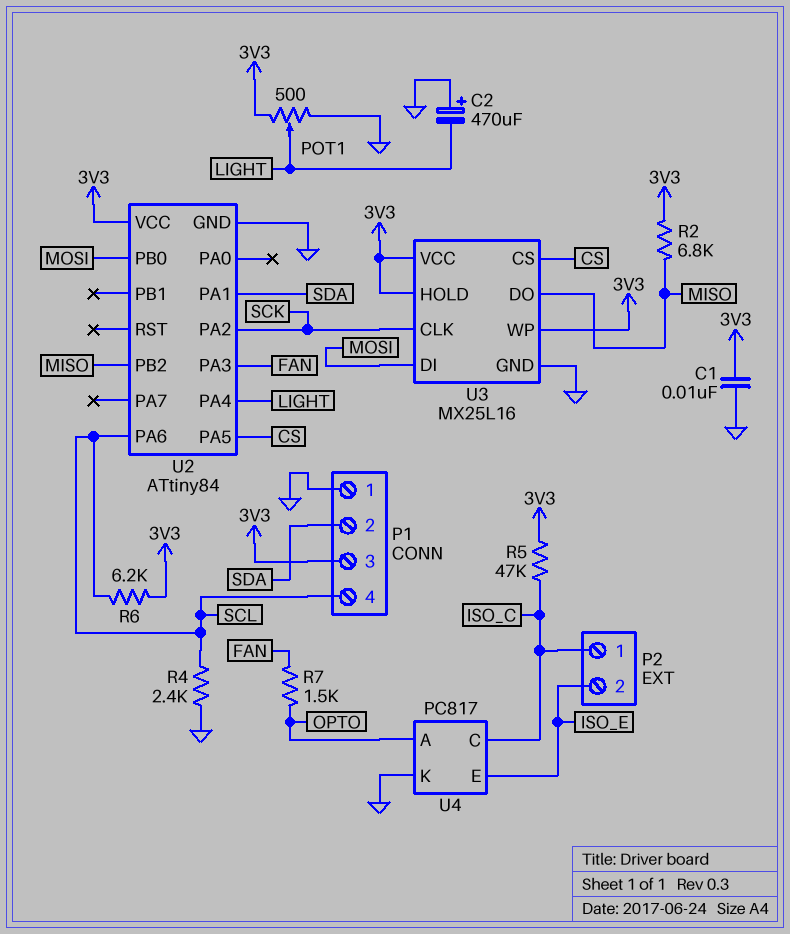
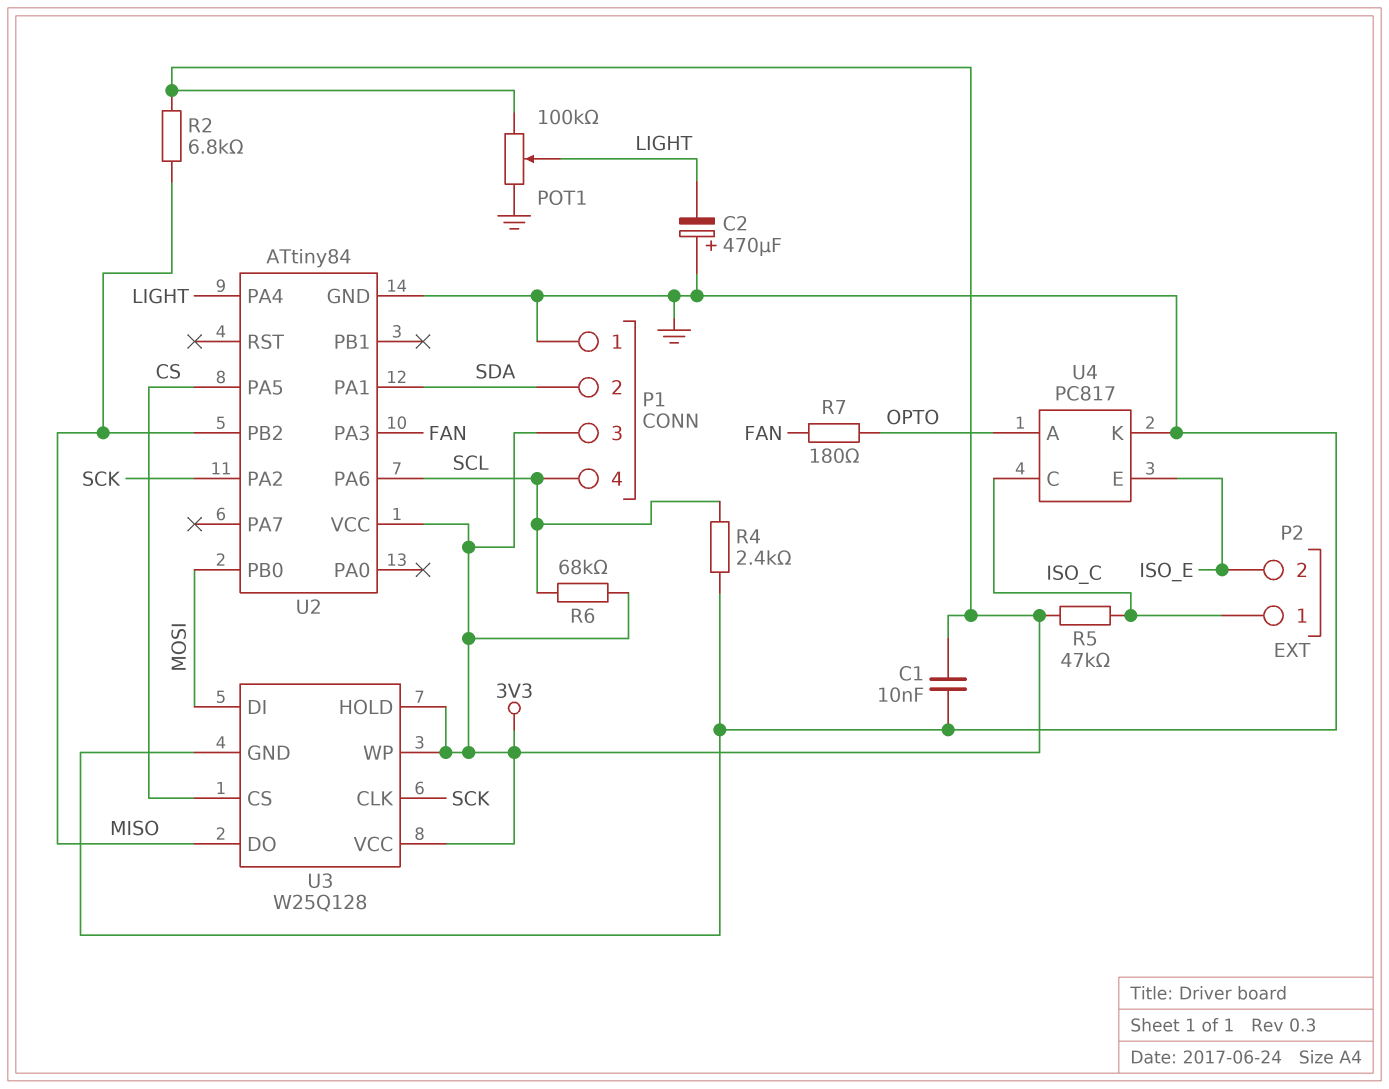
POT1: 500 (3V3, GND, wiper LIGHT) -> 100k (3V3, GND, wiper LIGHT)
R6: 6.2k (3V3, SCL) -> 68k (3V3, SCL)
R7: 1.5k (FAN, OPTO) -> 180 (FAN, OPTO)
U3: MX25L16 -> W25Q128

